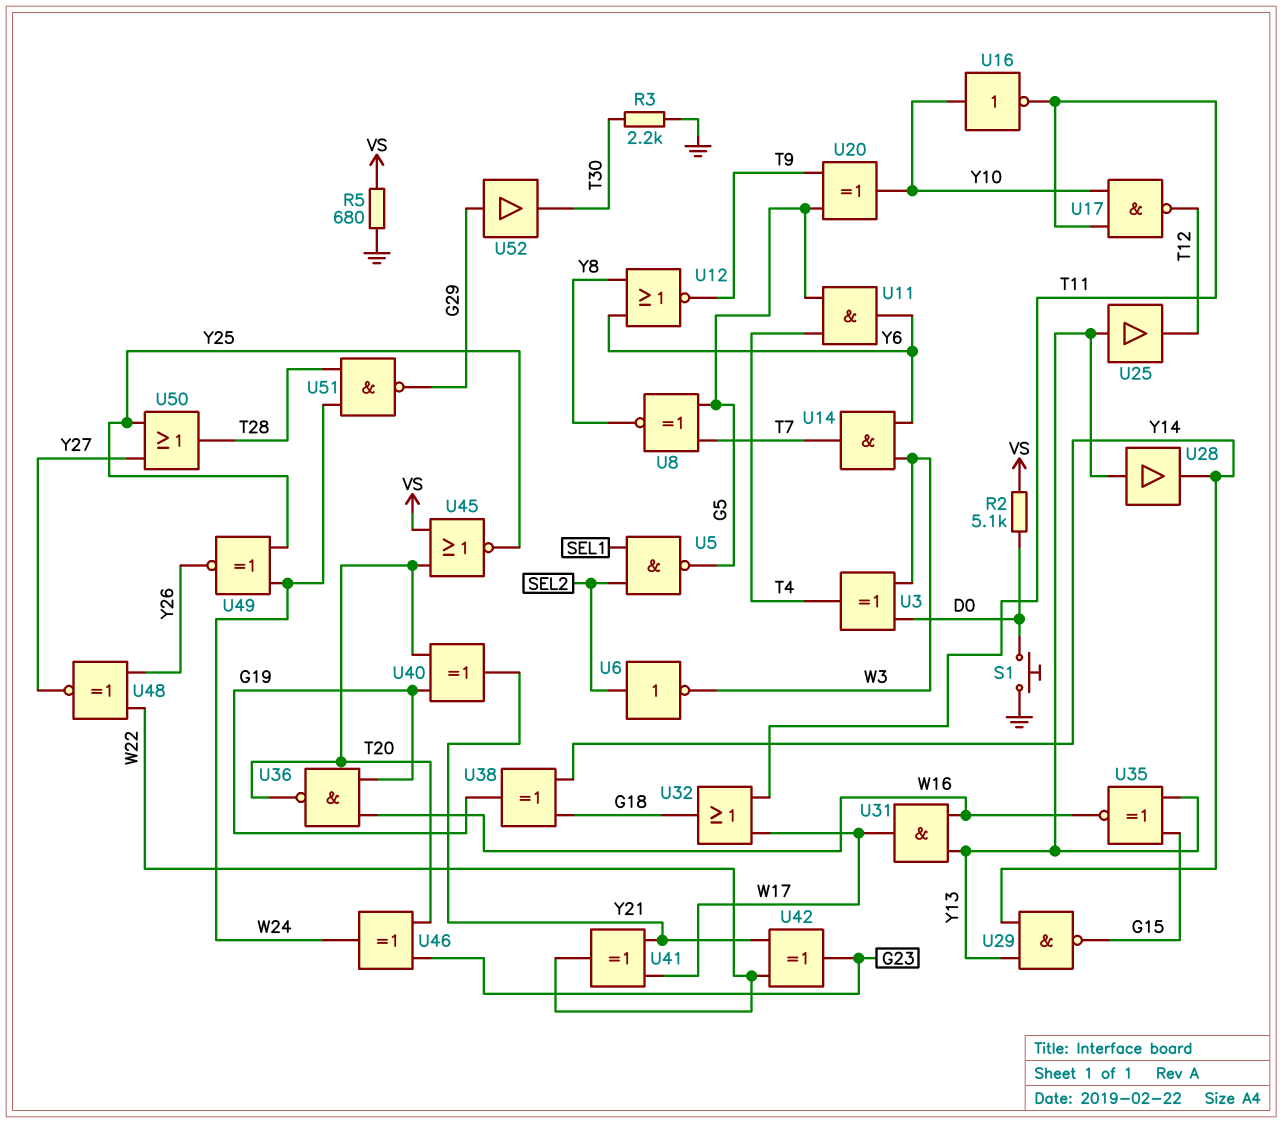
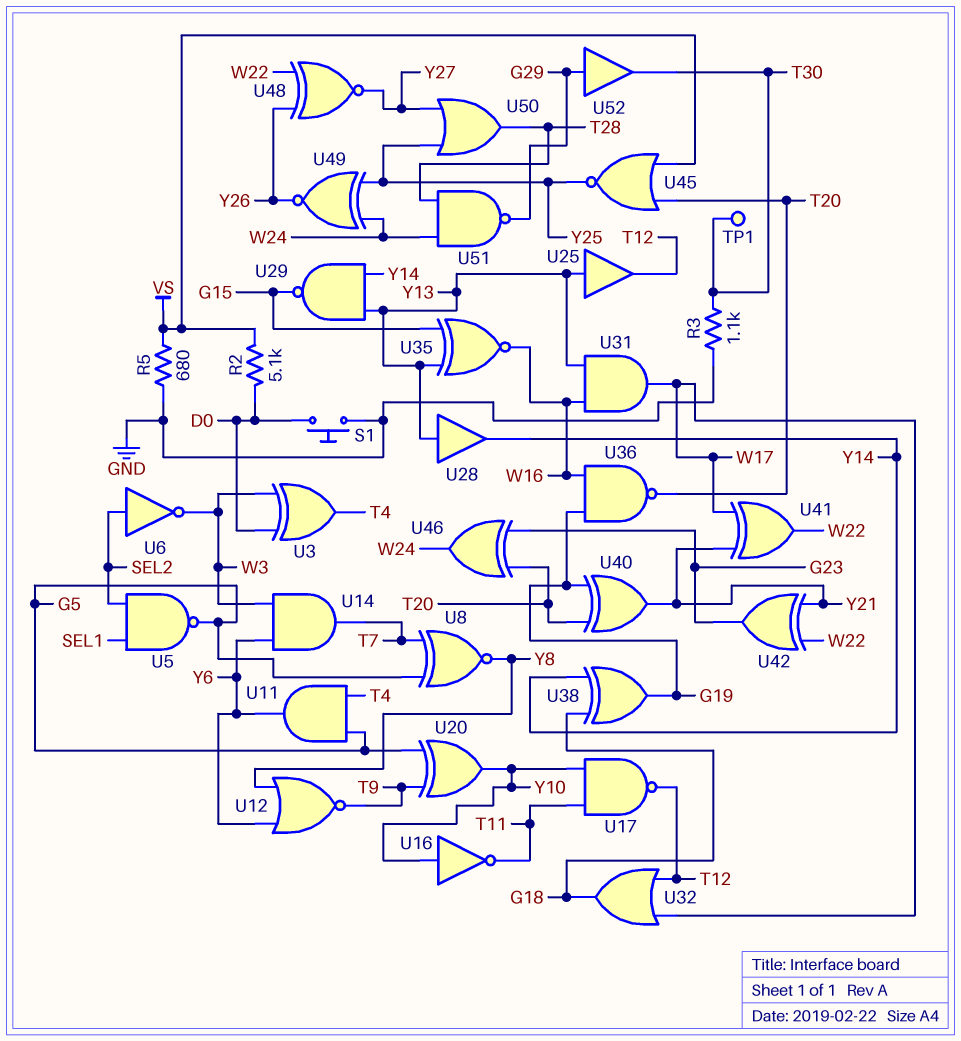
R3: 2.2k (GND, T30) -> 1.1k (GND, T30)
TP1: none -> test point (T30)
U32: OR (in T11, in W17, out G18) -> OR (in T12, in W17, out G18)

